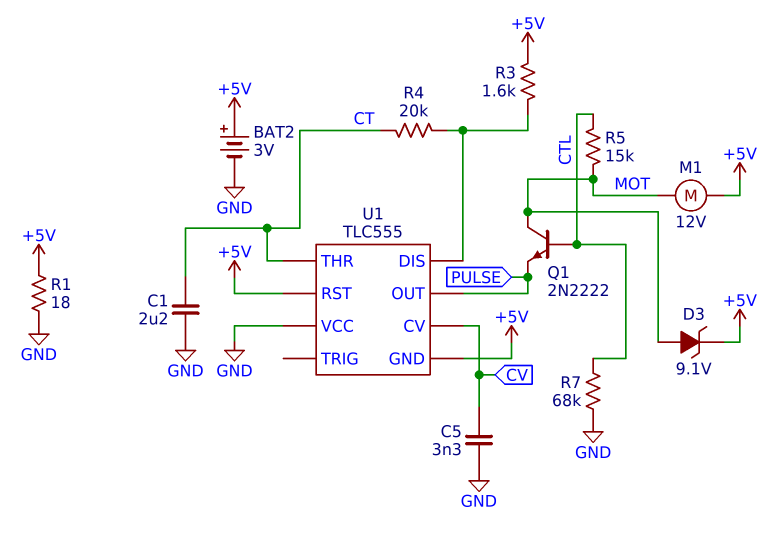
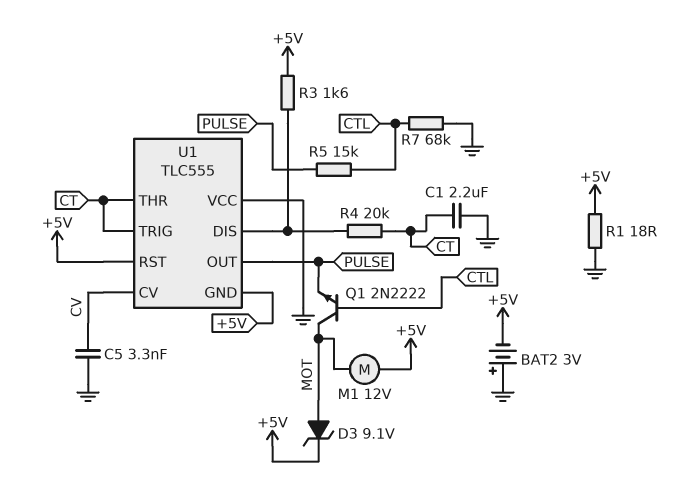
BAT2: 3V (plus +5V, minus GND) -> 3V (plus GND, minus +5V)
R5: 15k (CTL, MOT) -> 15k (CTL, PULSE)
U1 pin TRIG: none -> CT

